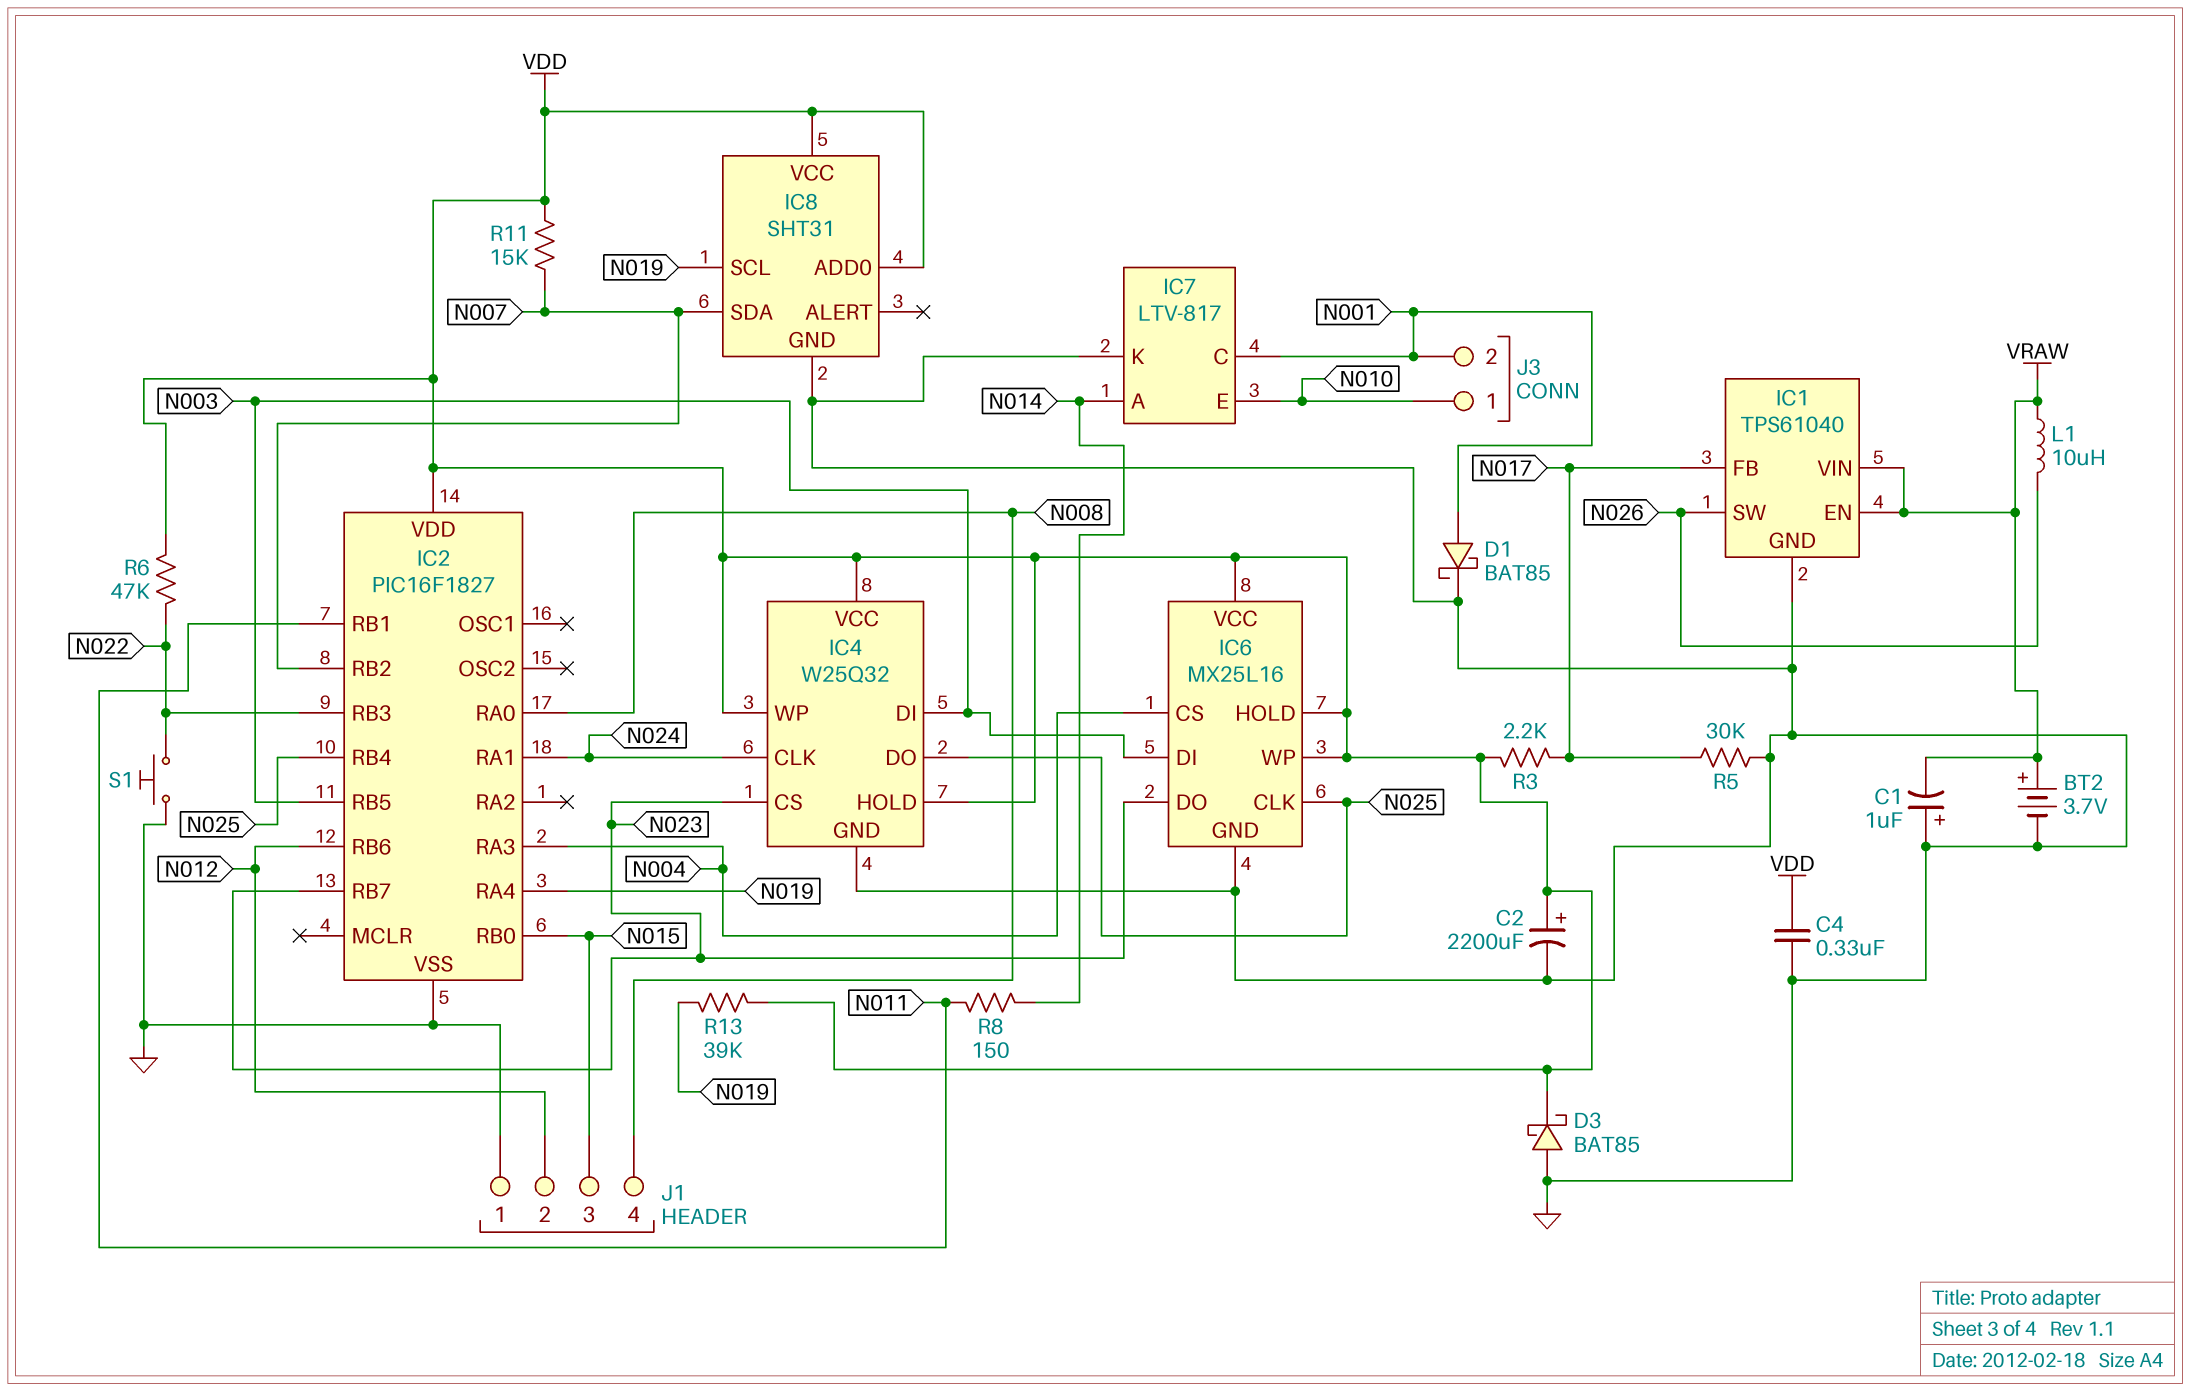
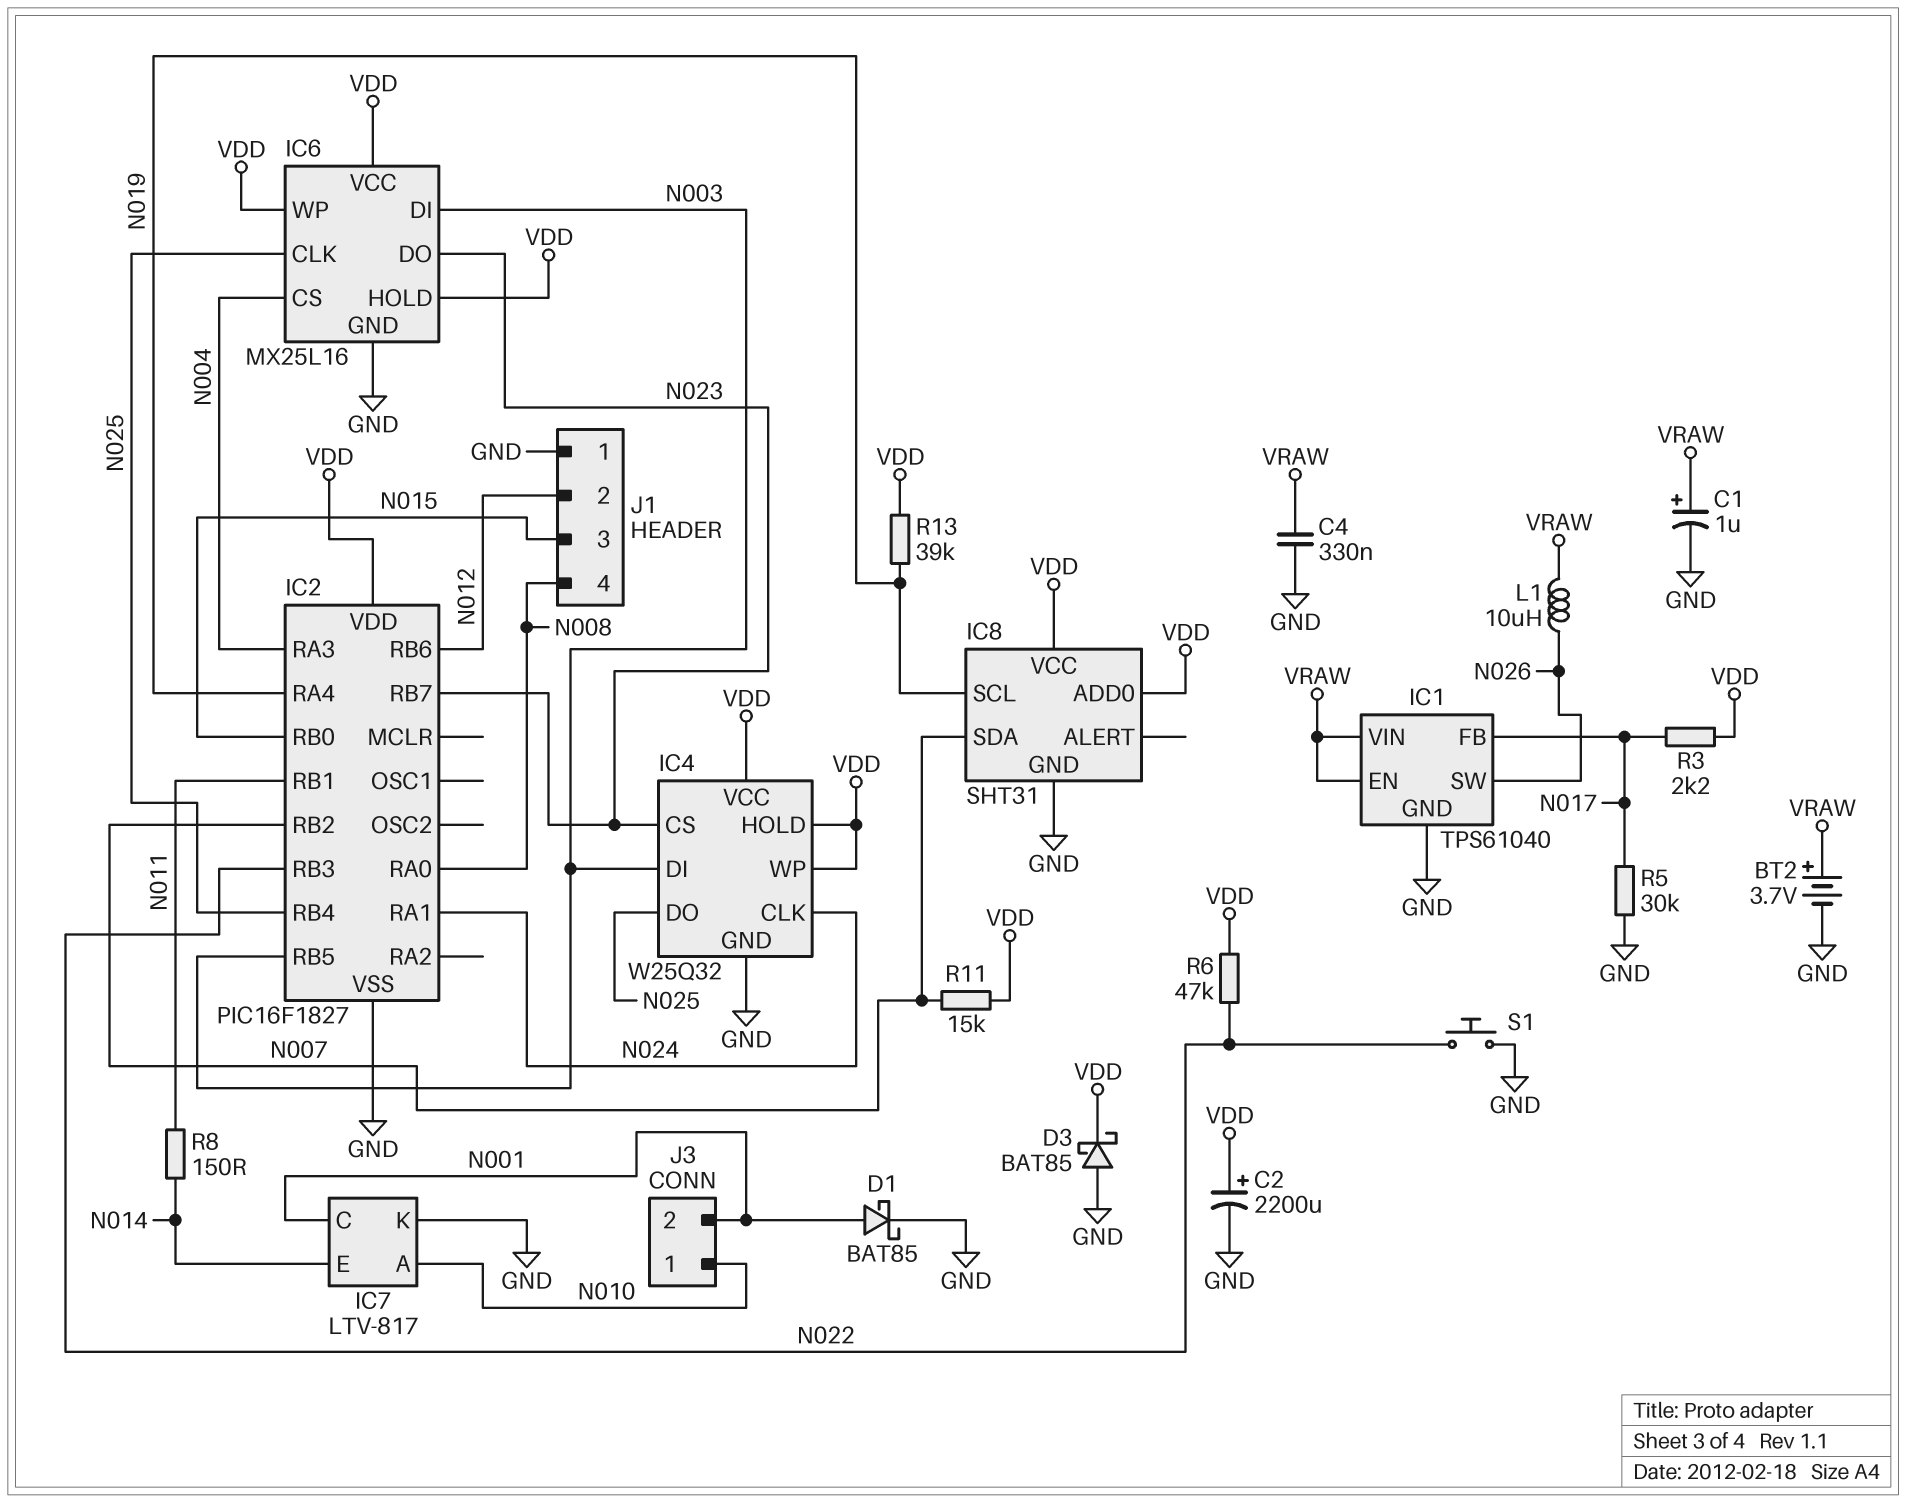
C1: 1uF (plus GND, minus VRAW) -> 1uF (plus VRAW, minus GND)
C4: 330nF (GND, VDD) -> 330nF (GND, VRAW)
IC7 pin A: N014 -> N010
IC7 pin E: N010 -> N014

